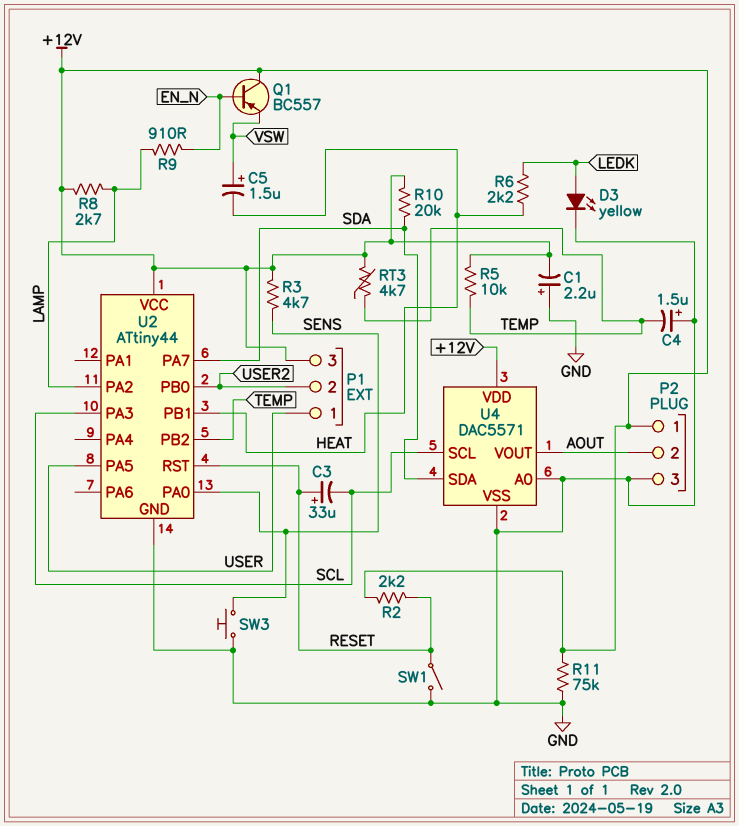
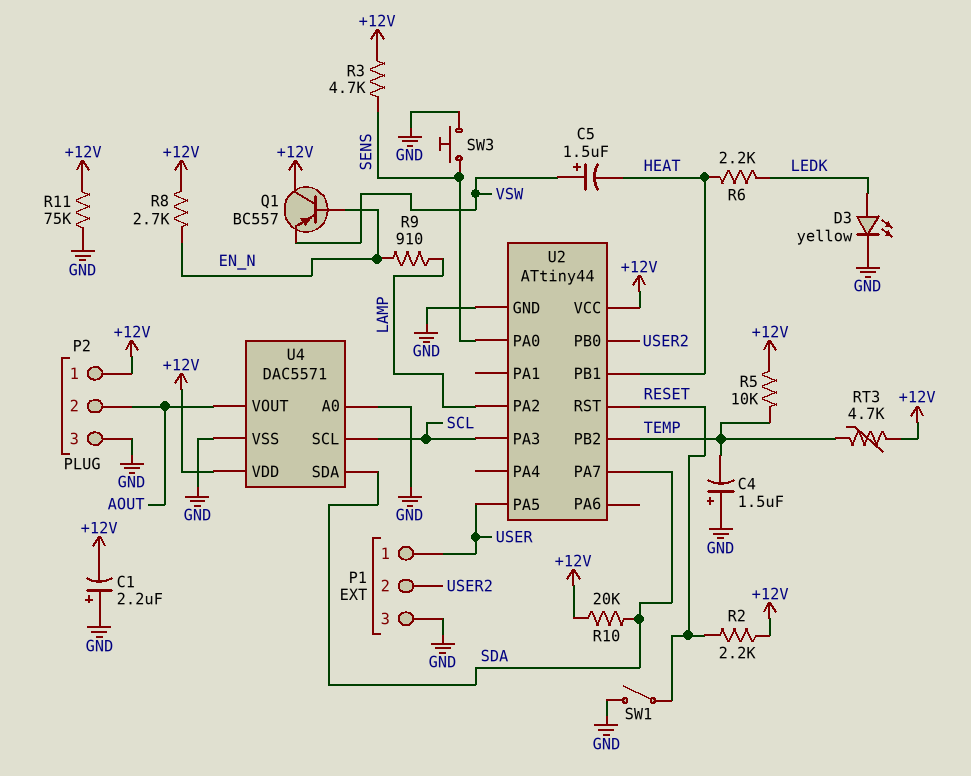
C3: 33uF (plus RESET, minus SCL) -> none
P1 pin 3: +12V -> GND
R8: 2.7k (+12V, LAMP) -> 2.7k (+12V, EN_N)

